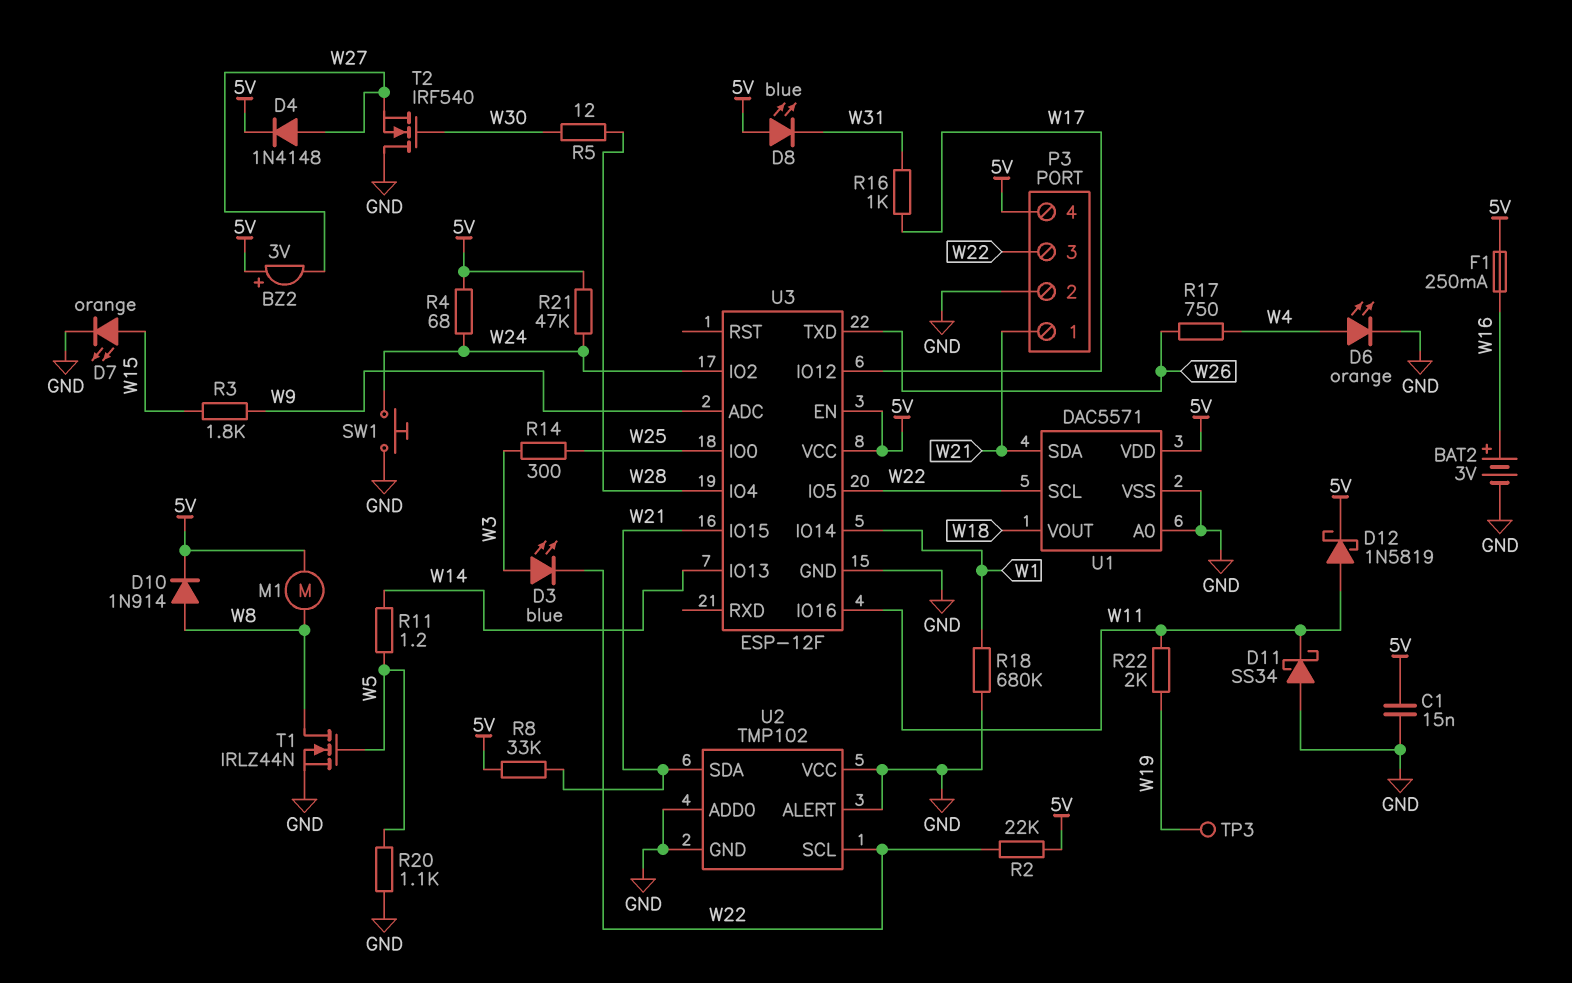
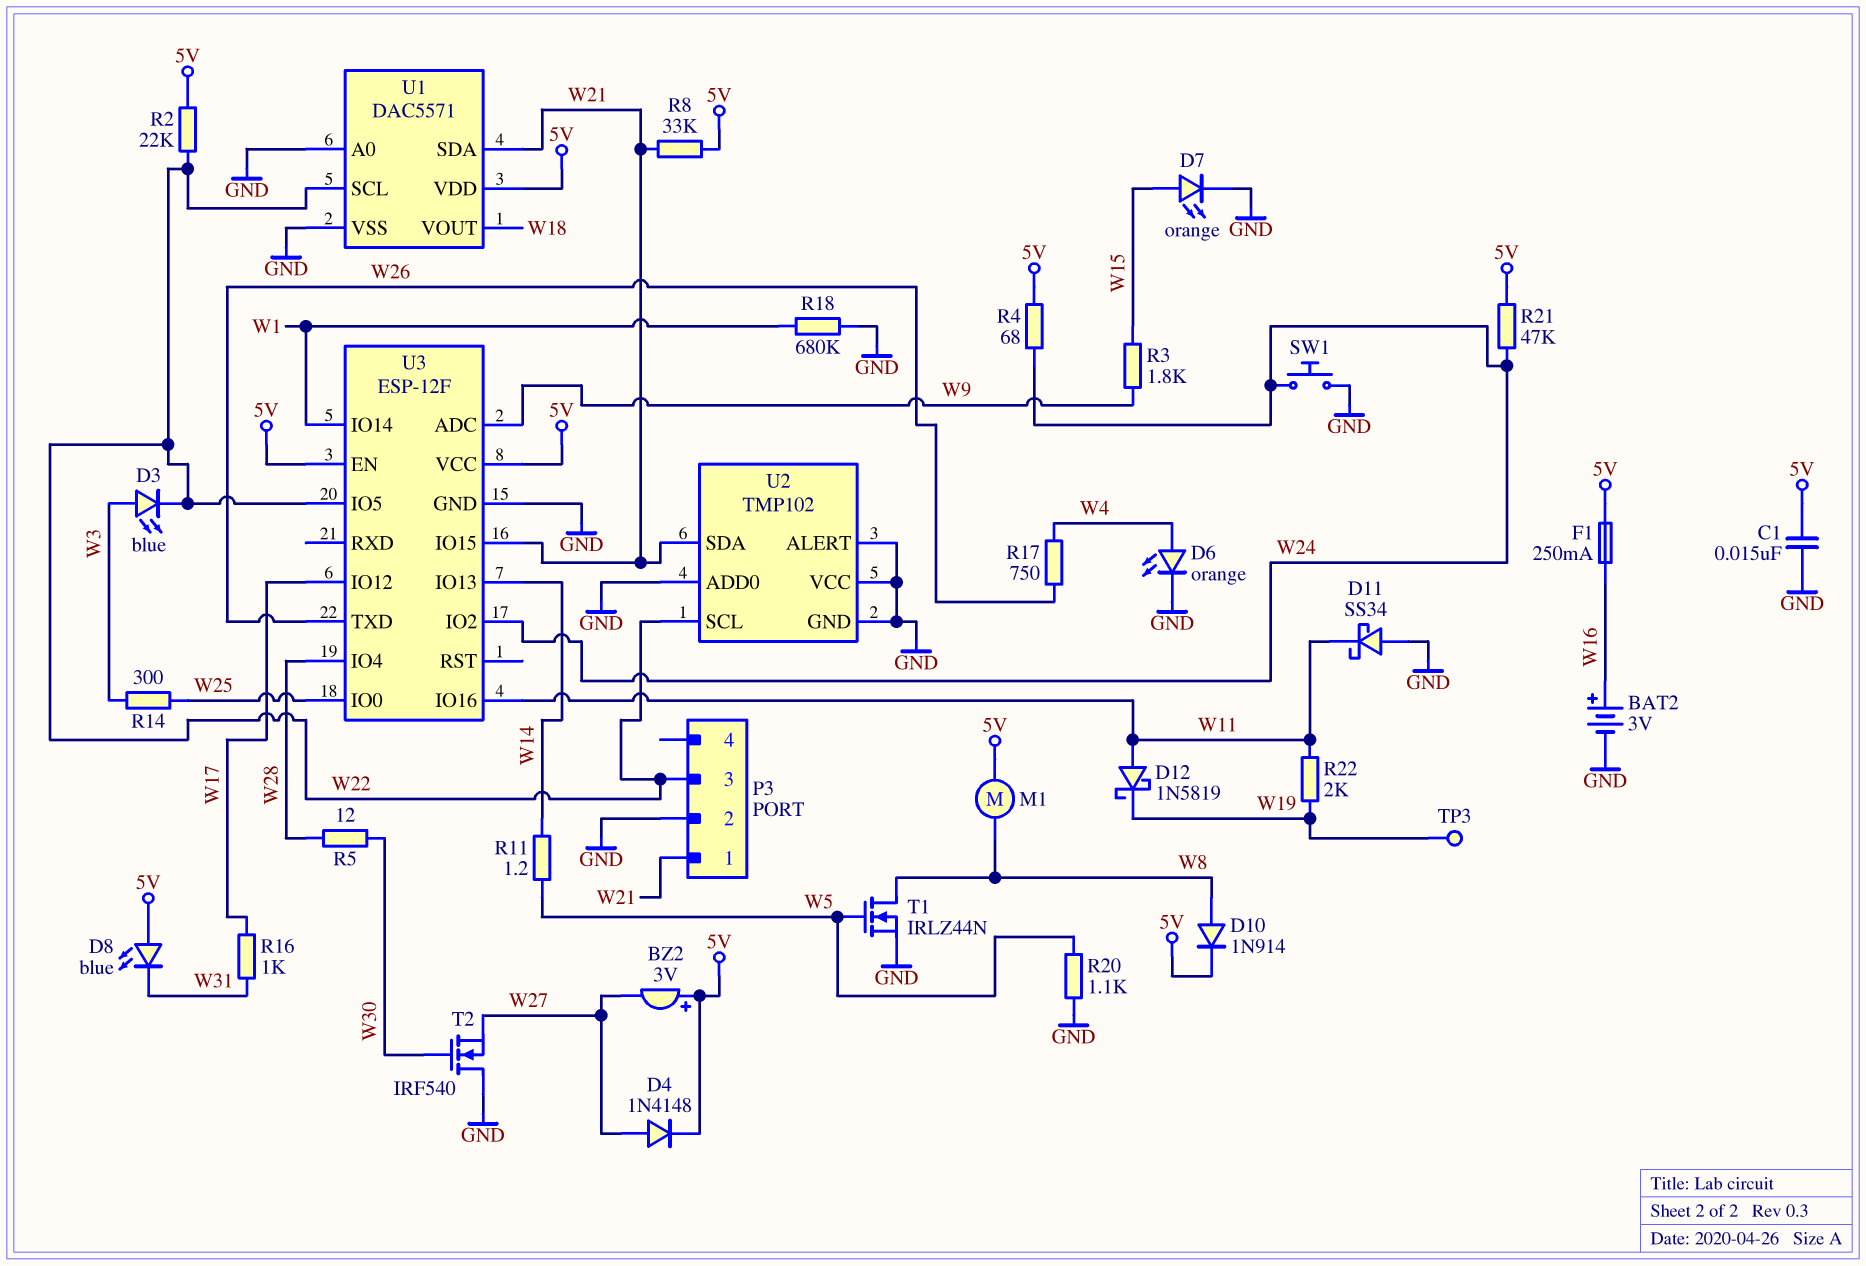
D12: schottky 1N5819 (A W11, K 5V) -> schottky 1N5819 (A W11, K W19)
P3 pin 4: 5V -> none

